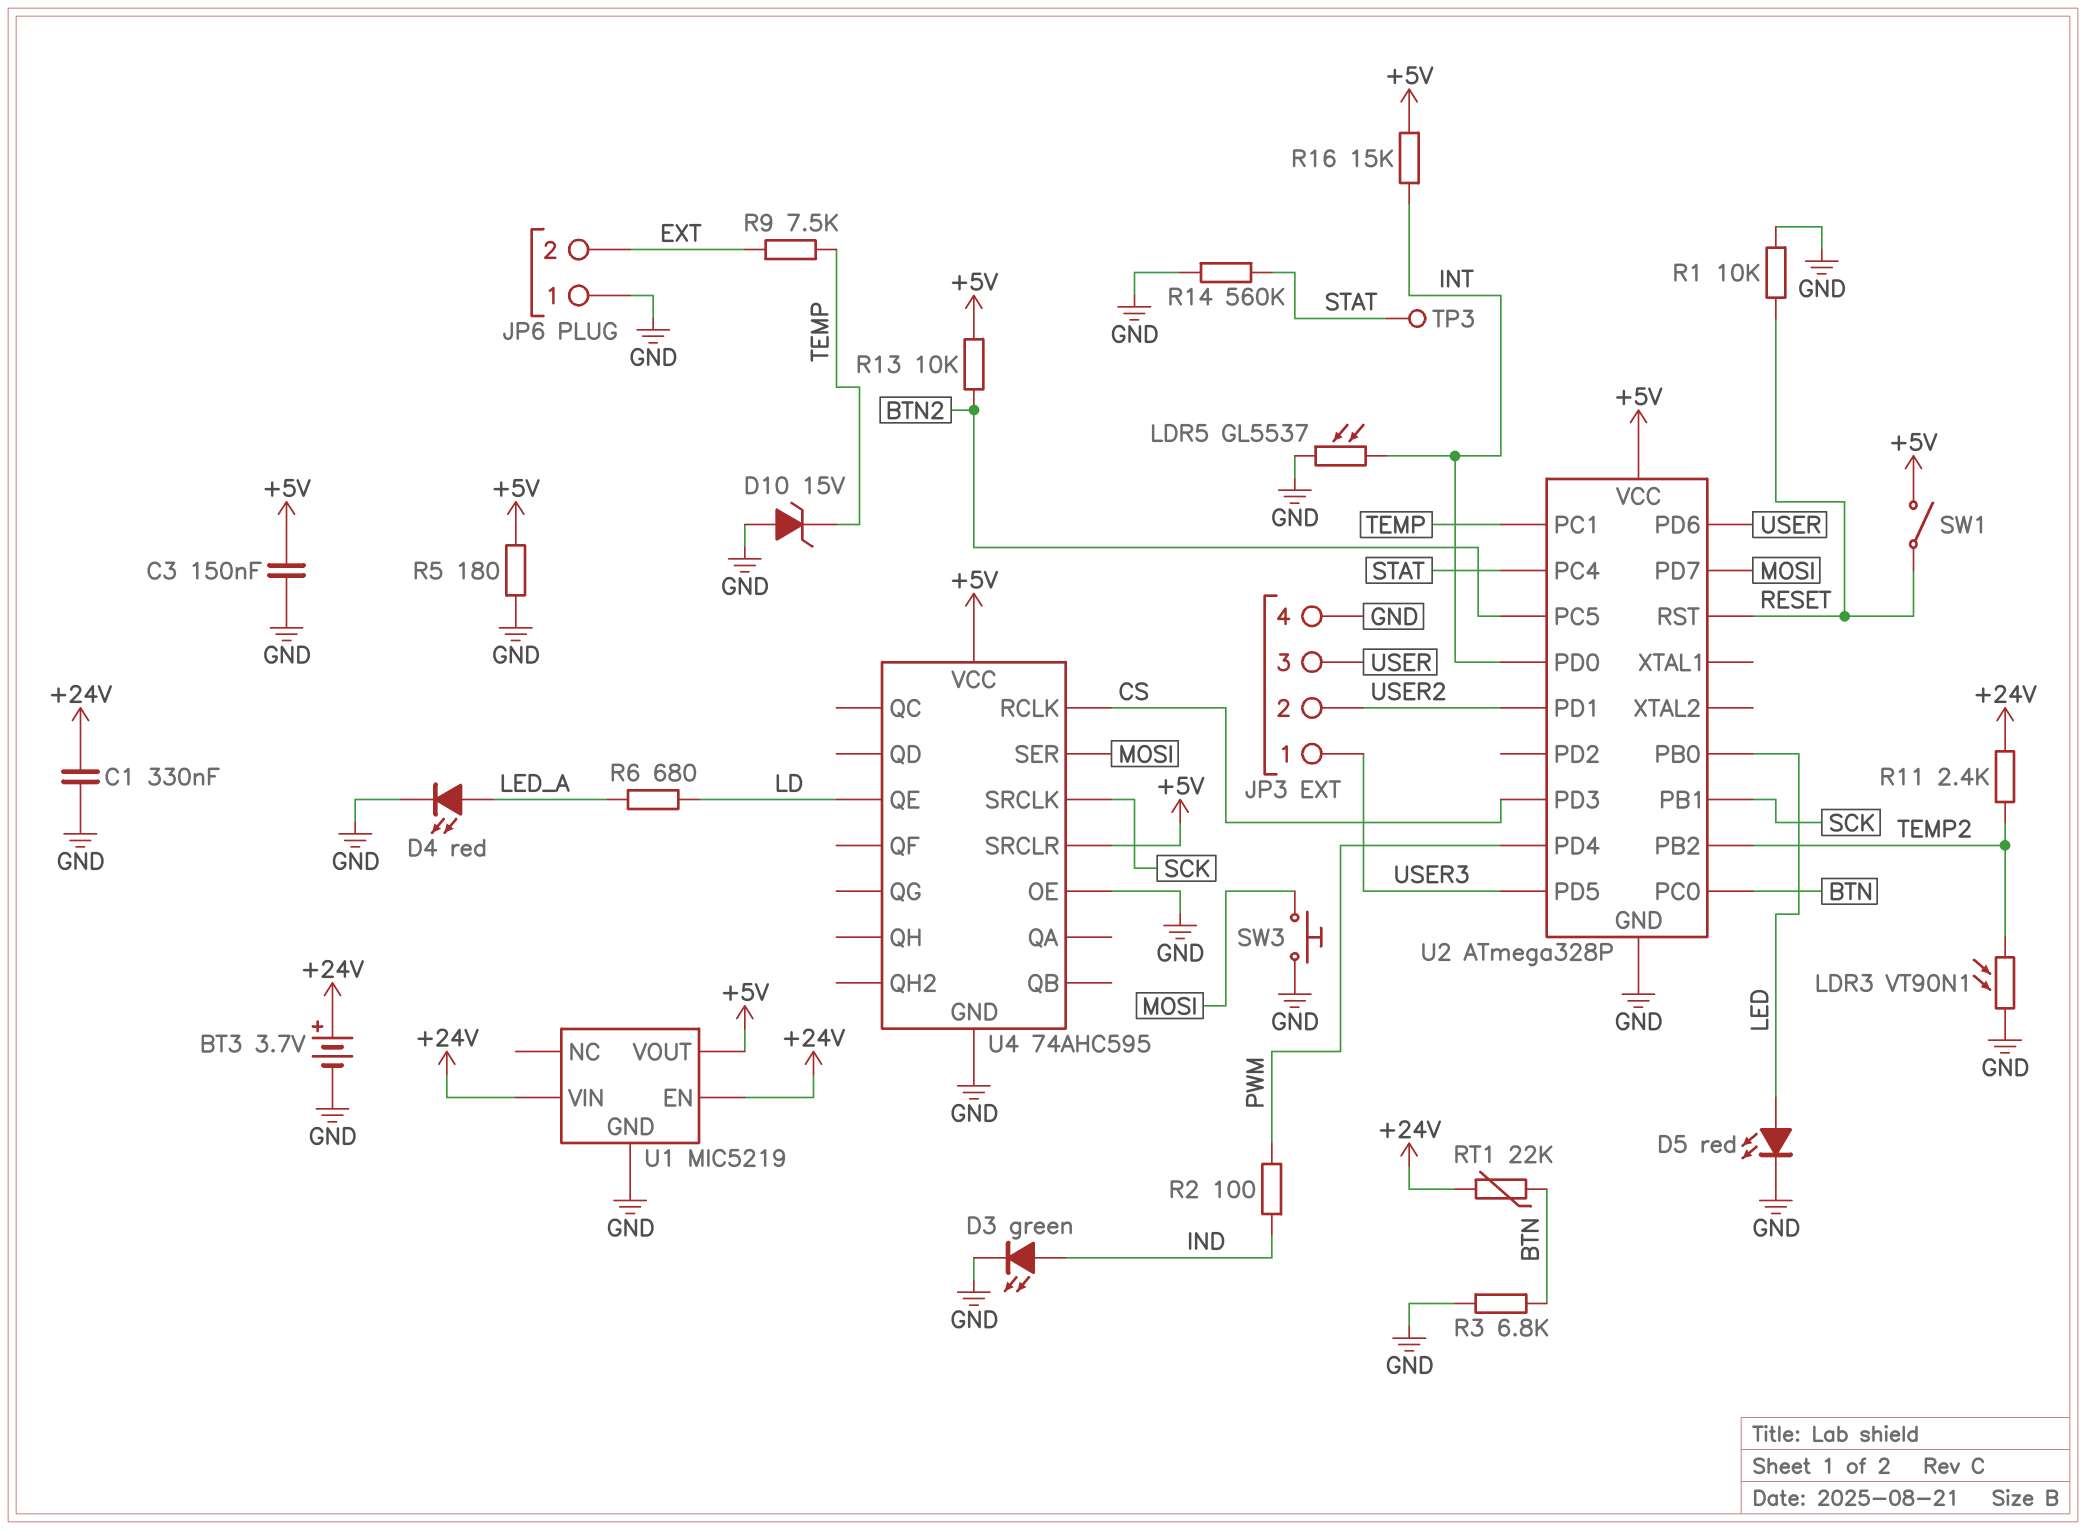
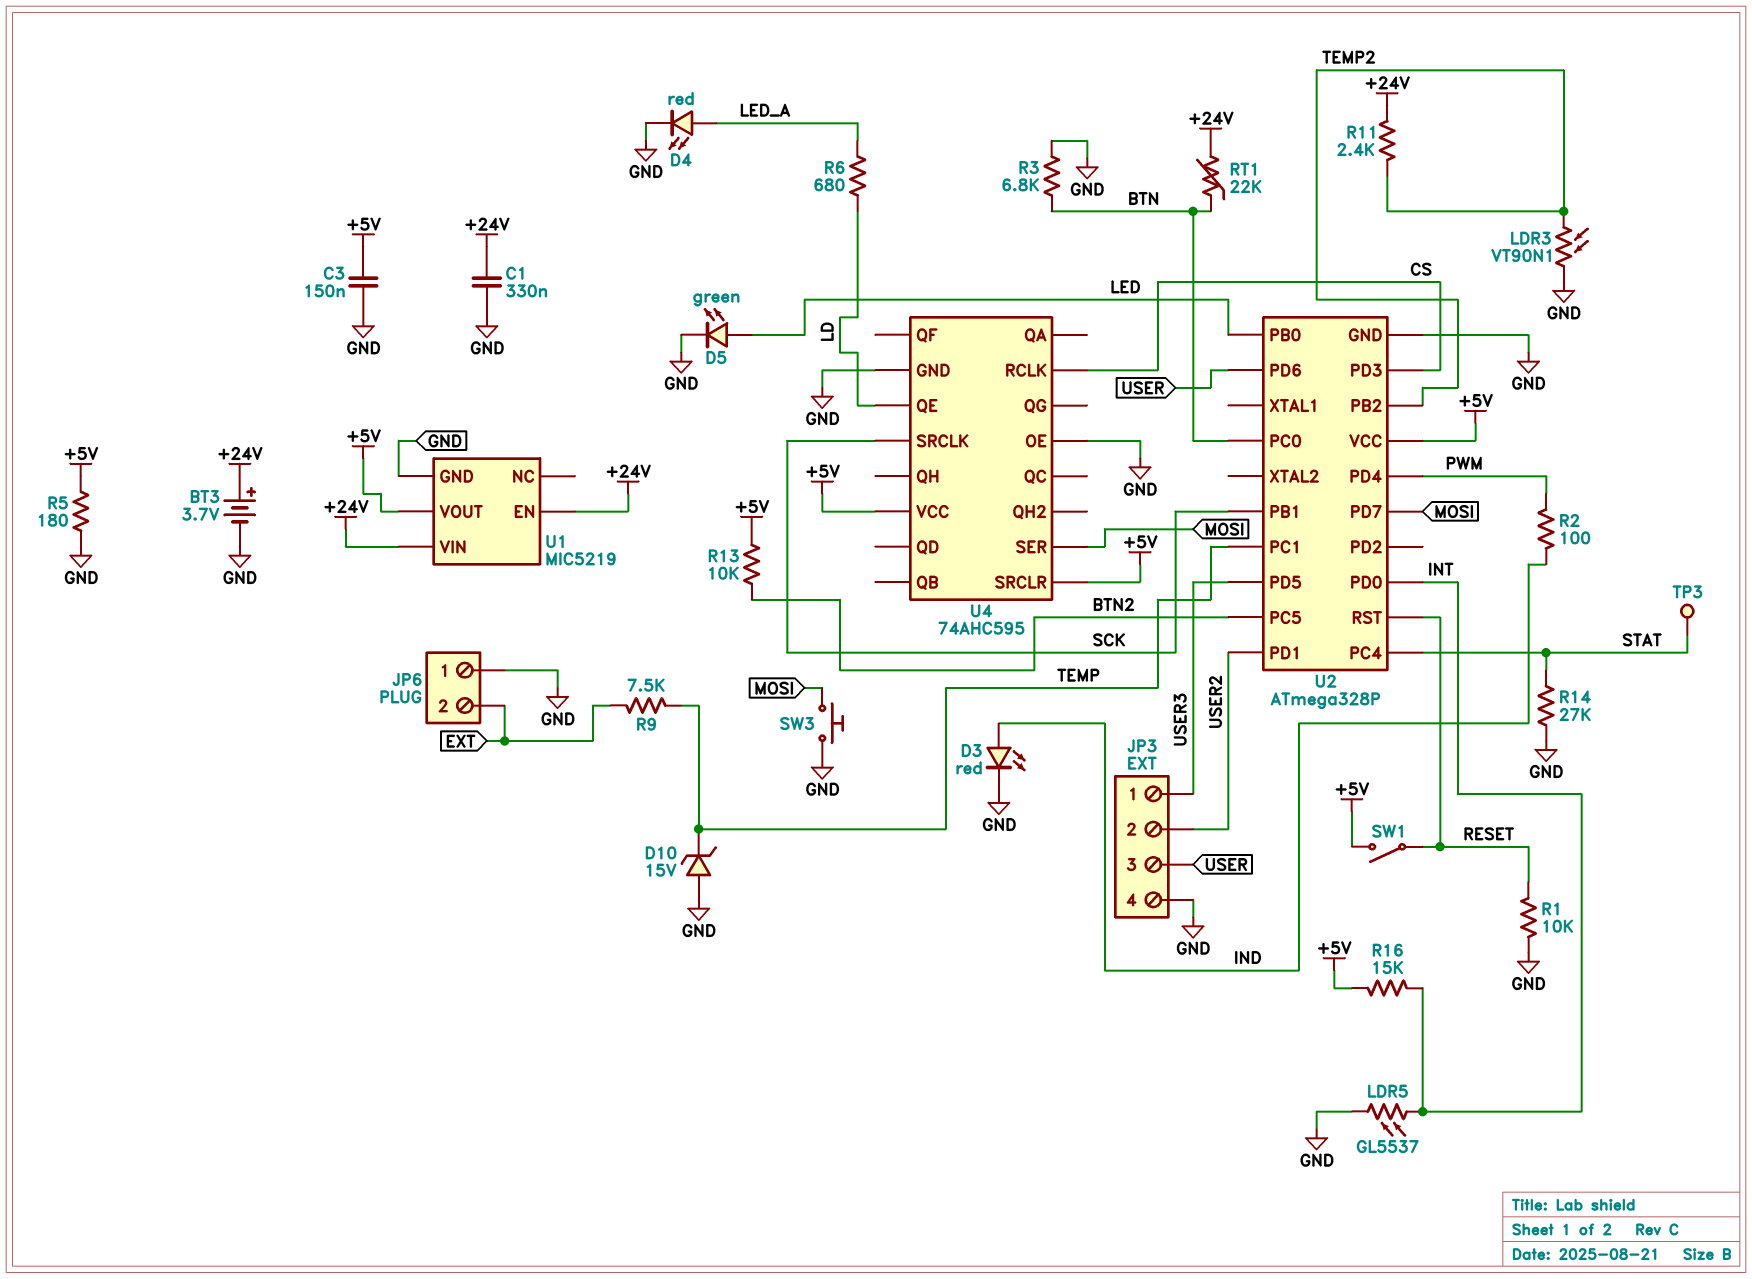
D3: LED green (A IND, K GND) -> LED red (A IND, K GND)
D5: LED red (A LED, K GND) -> LED green (A LED, K GND)
R14: 560k (GND, STAT) -> 27k (GND, STAT)

